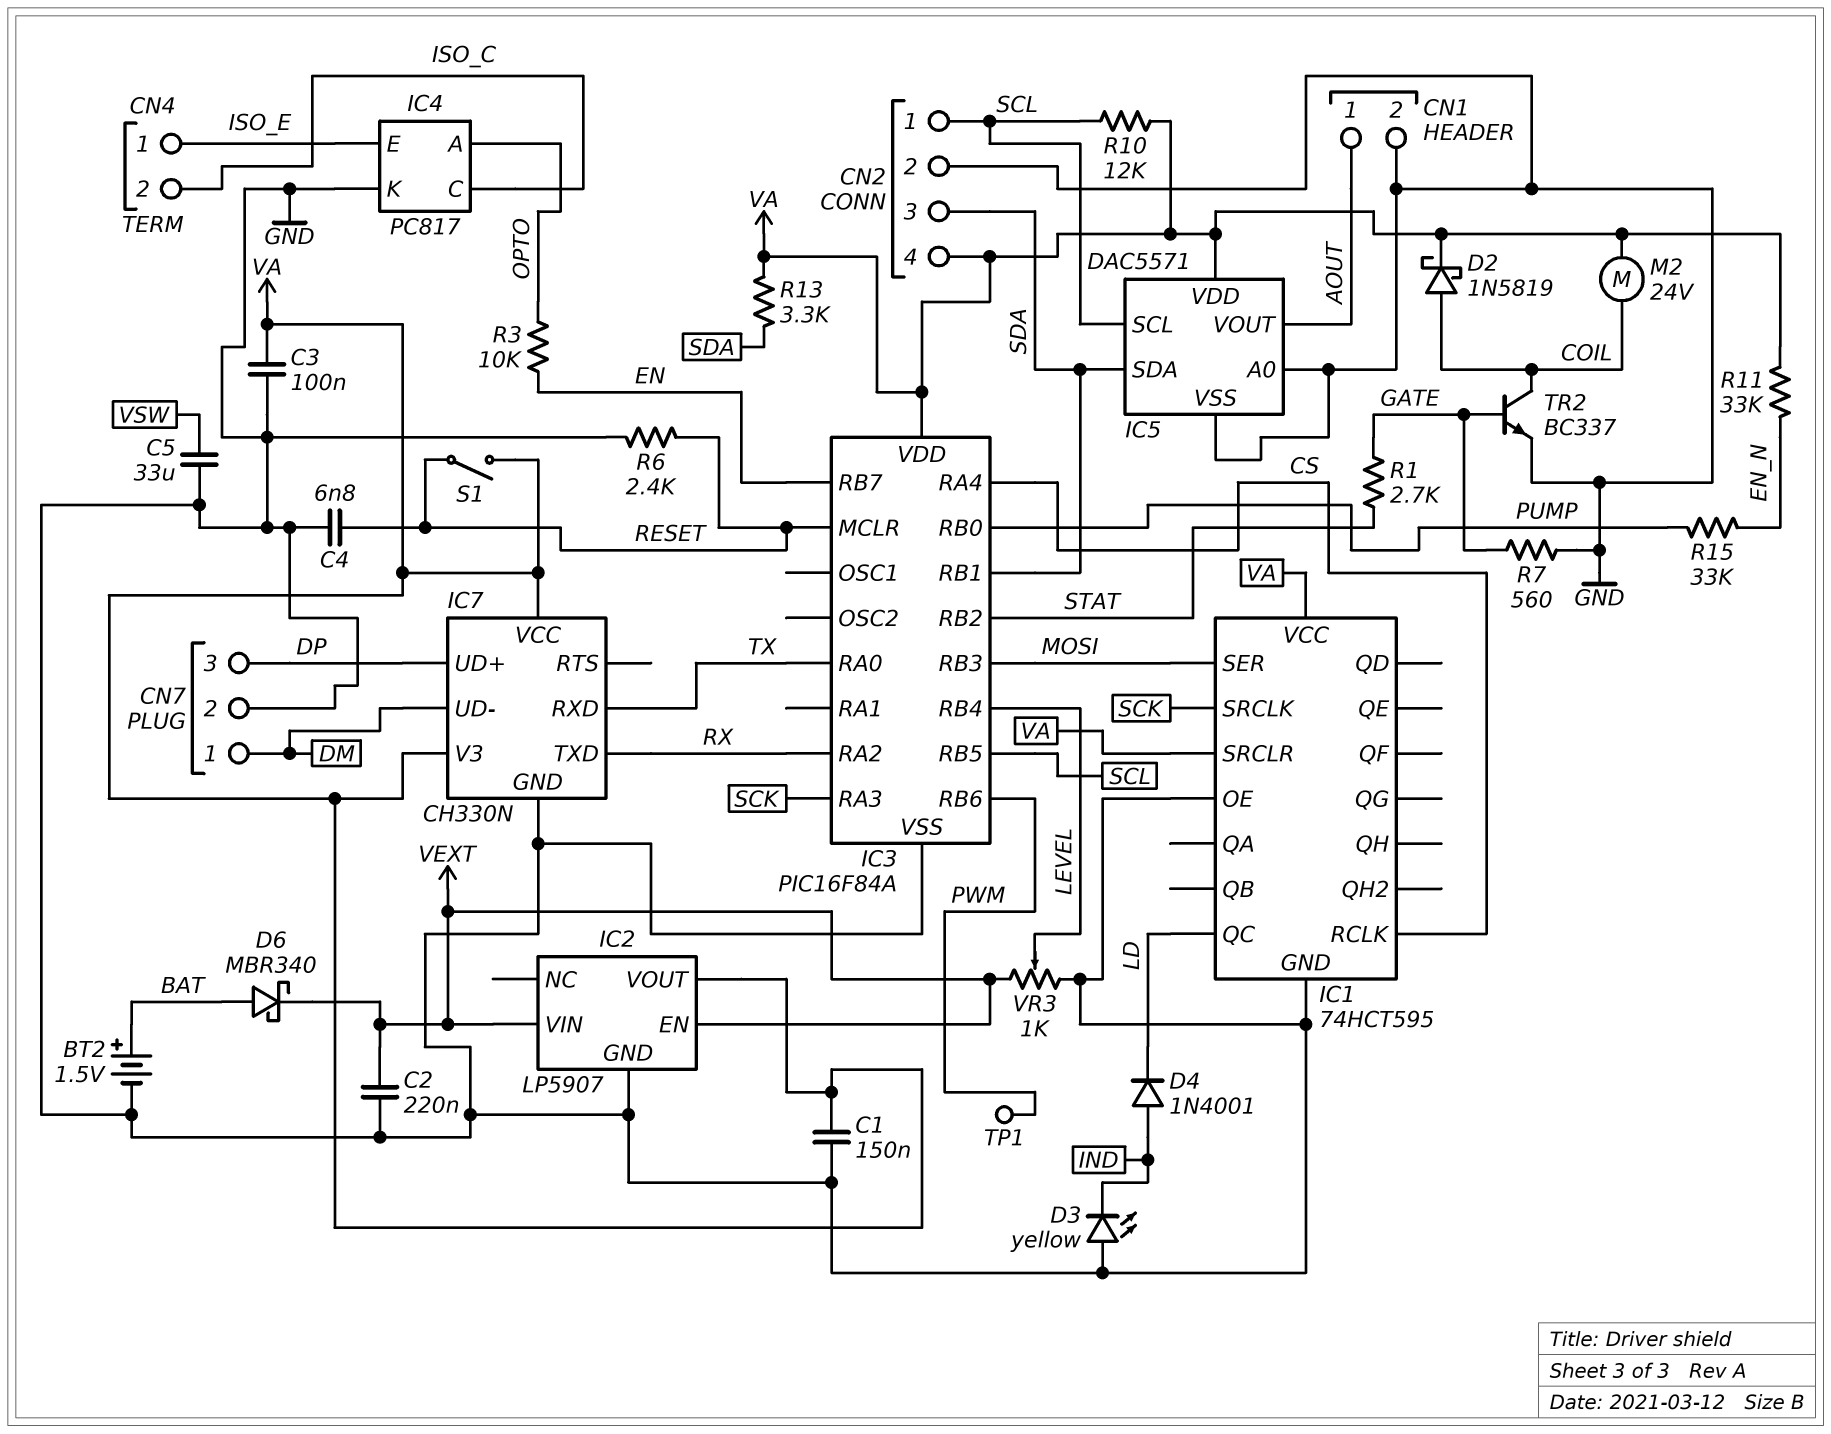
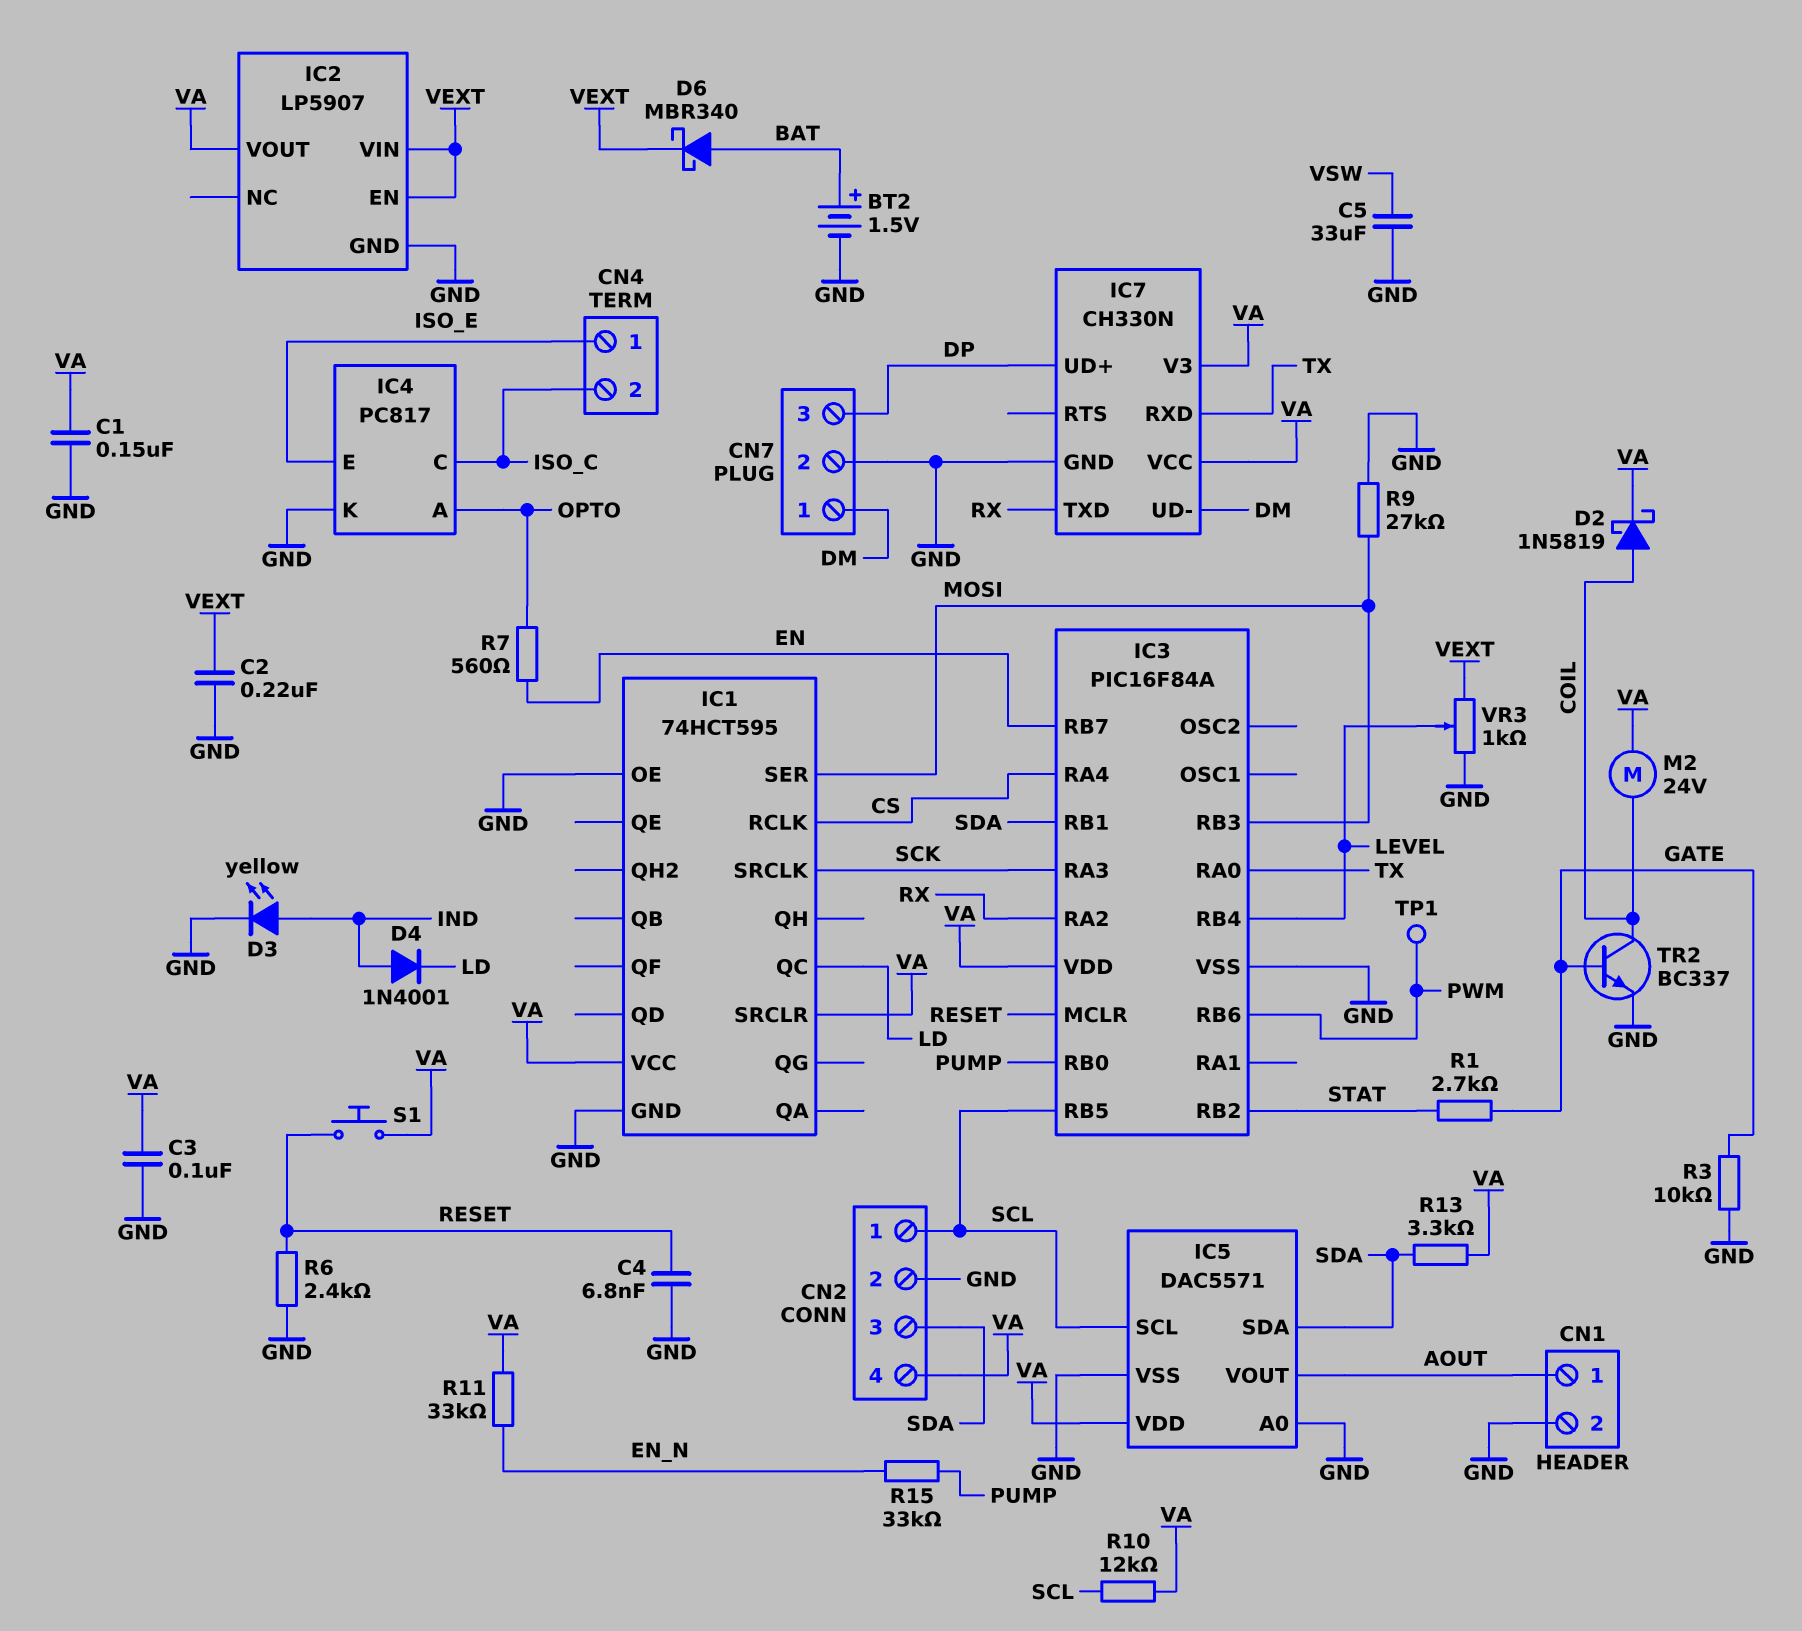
D3: LED yellow (A GND, K IND) -> LED yellow (A IND, K GND)
R3: 10k (EN, OPTO) -> 10k (GATE, GND)
R7: 560 (GATE, GND) -> 560 (EN, OPTO)
R9: none -> 27k (GND, MOSI)
S1: switch (RESET, VA) -> button (RESET, VA)

